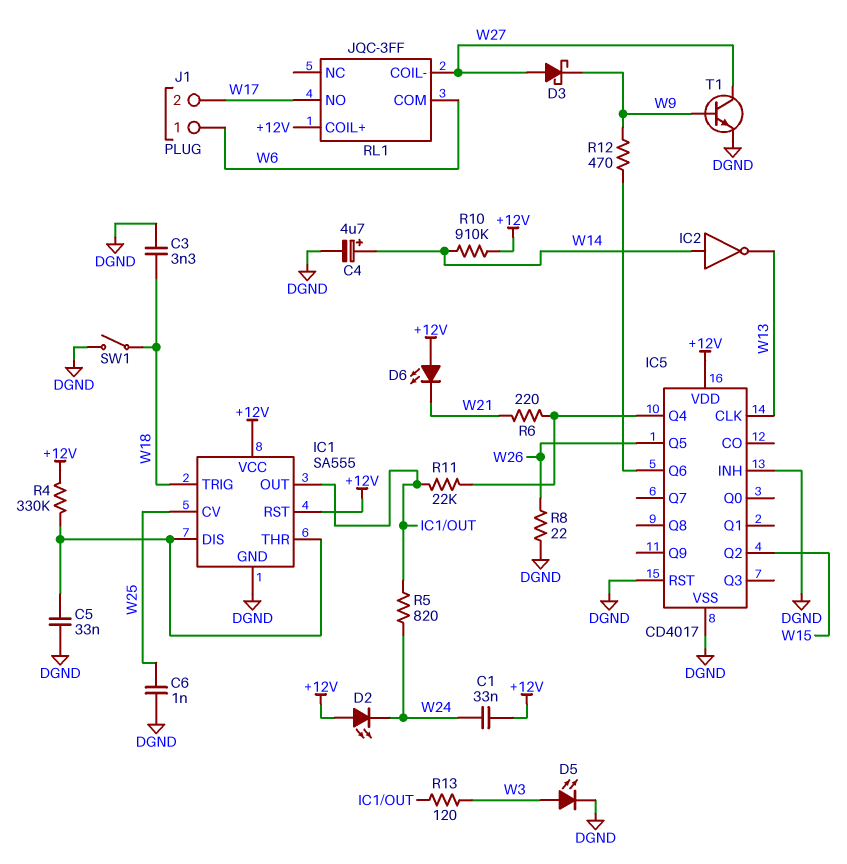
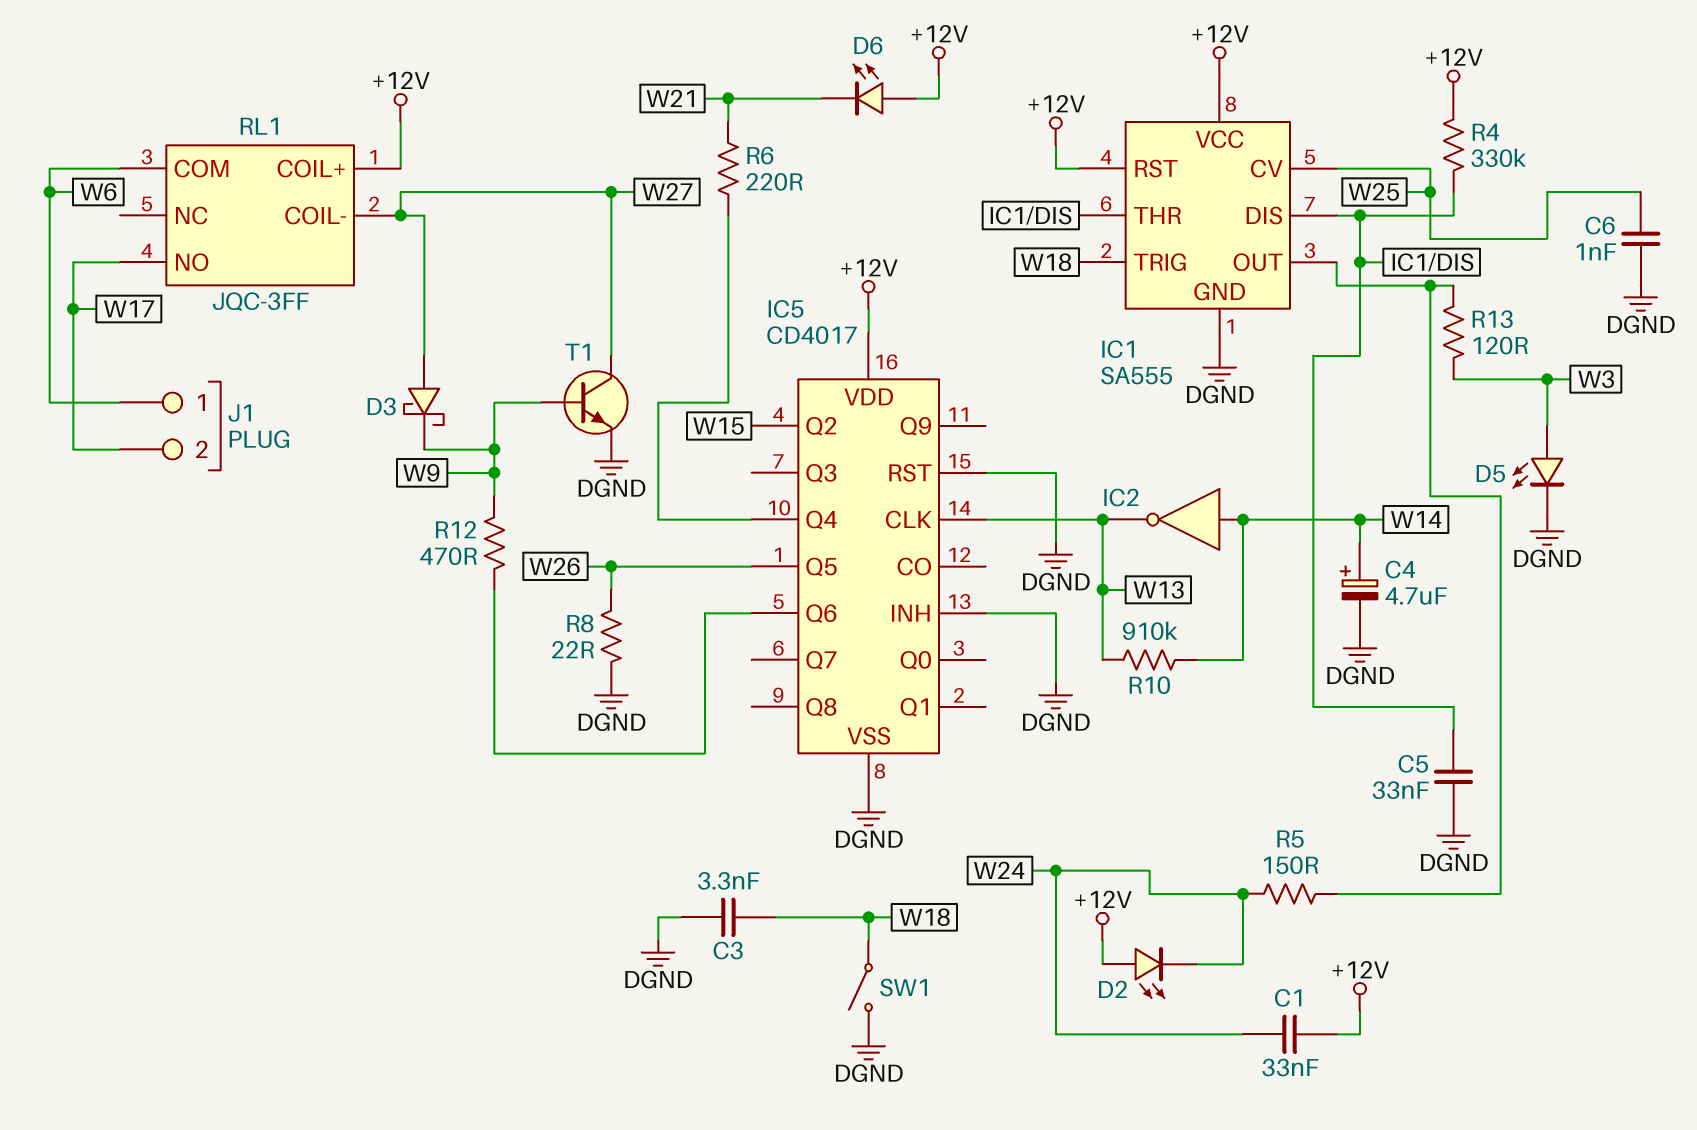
R5: 820 (IC1/OUT, W24) -> 150 (IC1/OUT, W24)
R10: 910k (+12V, W14) -> 910k (W13, W14)
R11: 22k (IC1/OUT, IC5/Q4) -> none

